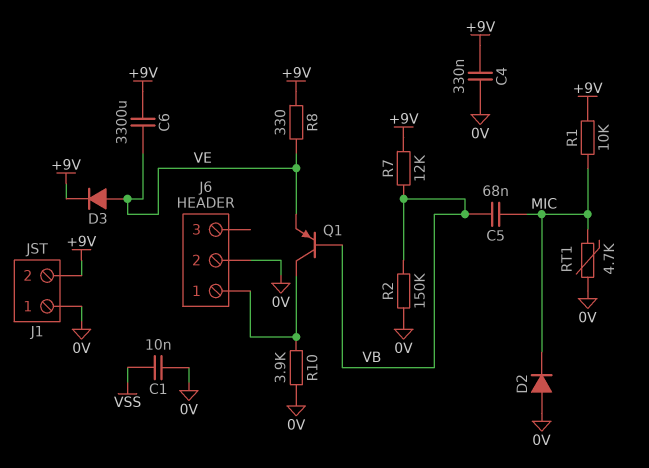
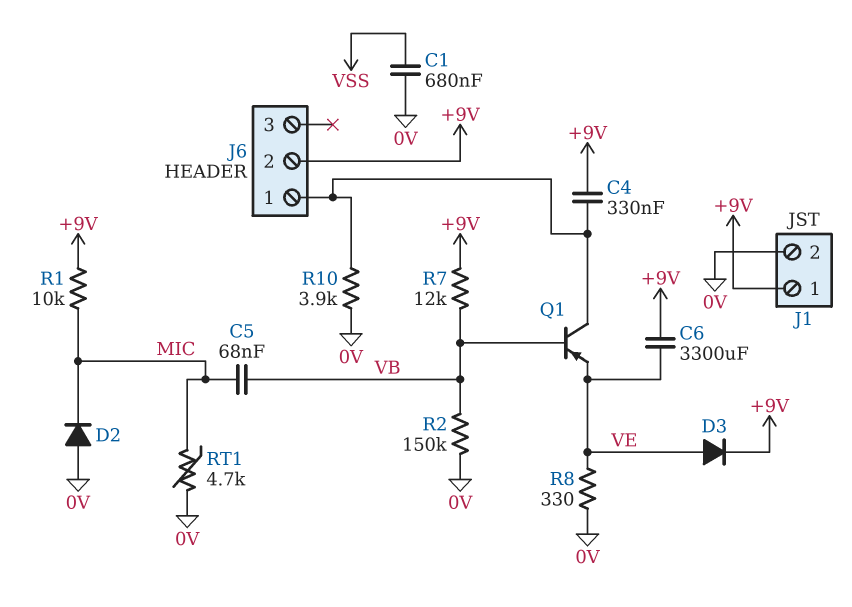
C1: 10nF (0V, VSS) -> 680nF (0V, VSS)
C4: 330nF (+9V, 0V) -> 330nF (+9V, J6/1)
J1 pin 1: 0V -> +9V
J1 pin 2: +9V -> 0V
J6 pin 2: 0V -> +9V
R8: 330 (+9V, VE) -> 330 (0V, VE)

